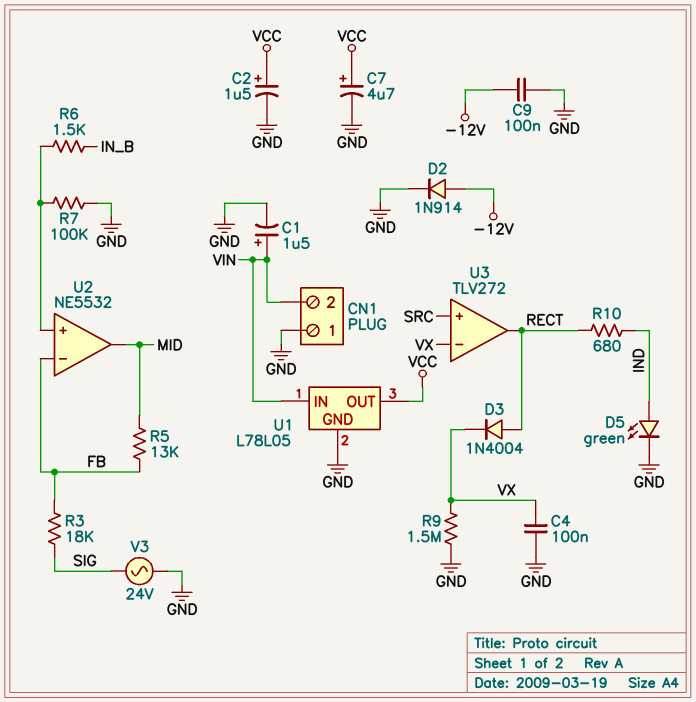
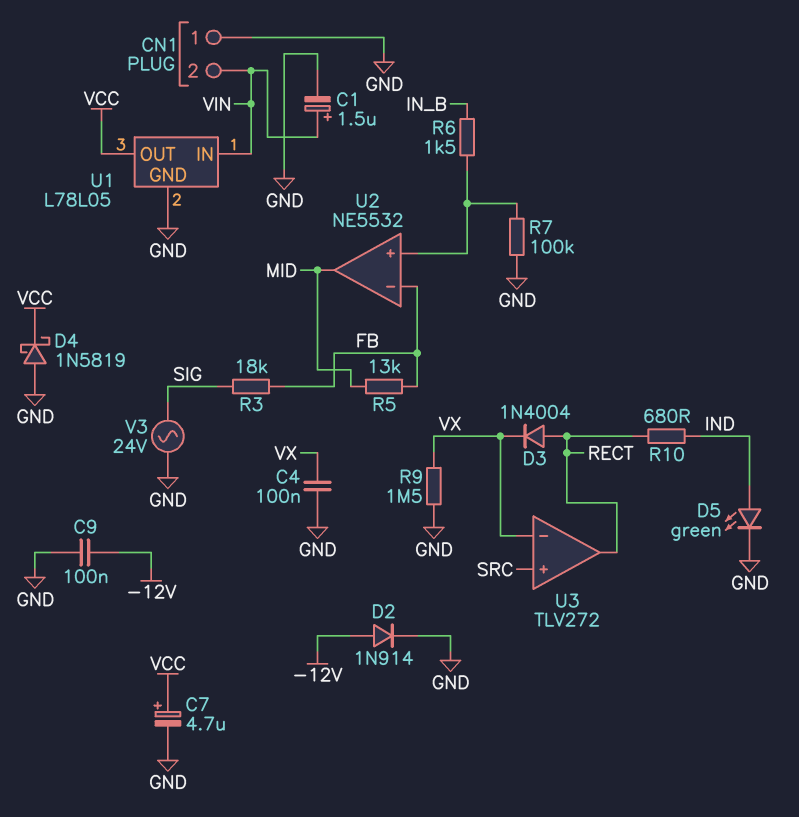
C2: 1.5uF (plus VCC, minus GND) -> none
D4: none -> schottky 1N5819 (A GND, K VCC)

